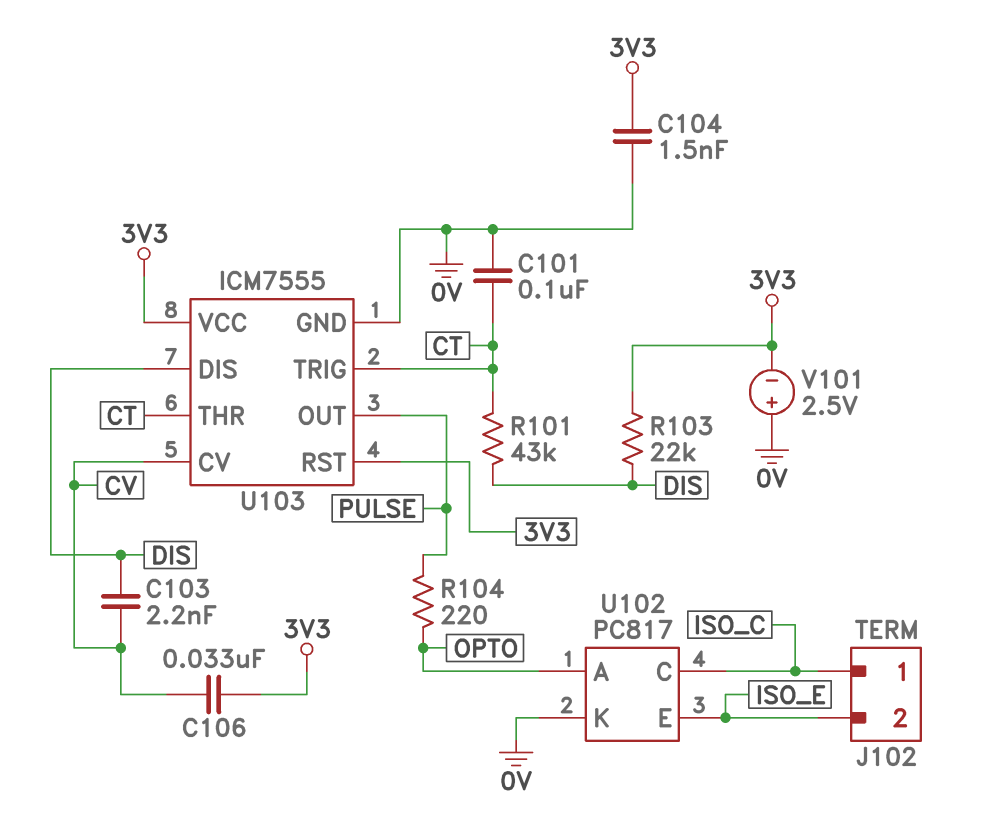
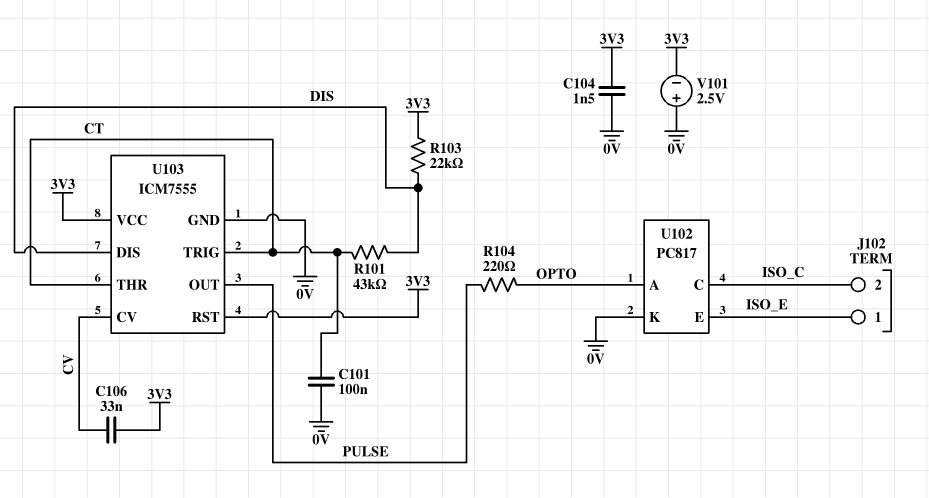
C103: 2.2nF (CV, DIS) -> none
J102 pin 1: ISO_C -> ISO_E
J102 pin 2: ISO_E -> ISO_C

